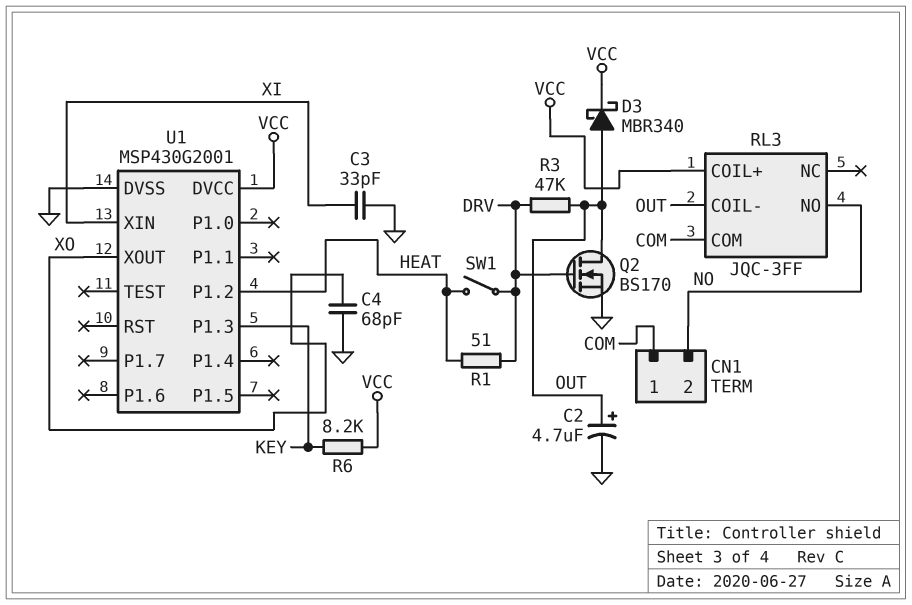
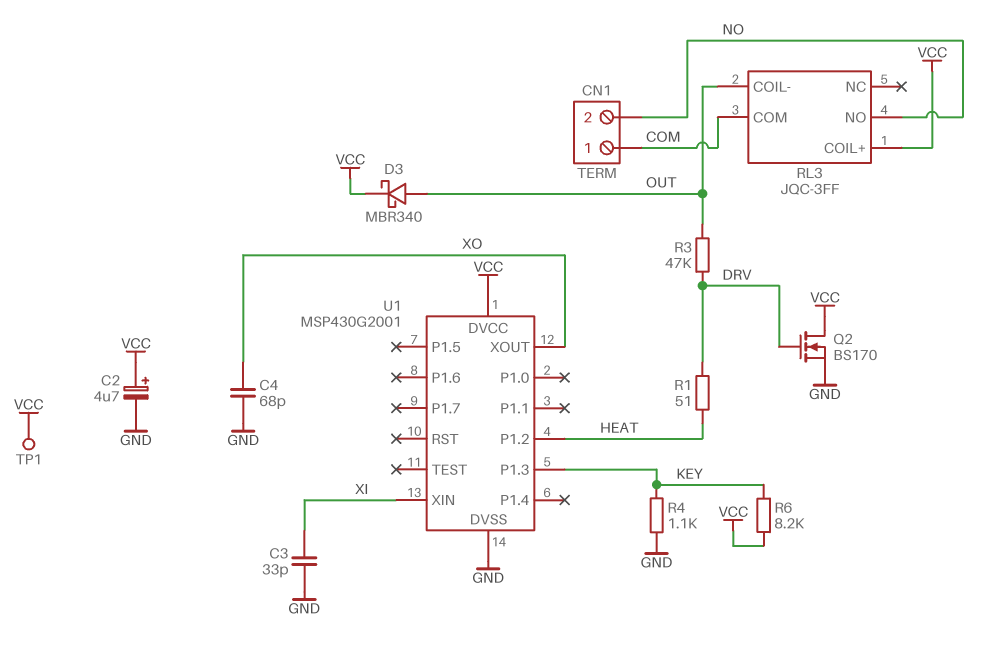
C2: 4.7uF (plus OUT, minus GND) -> 4.7uF (plus VCC, minus GND)
Q2: NMOS BS170 (G DRV, D OUT, S GND) -> NMOS BS170 (G DRV, D VCC, S GND)
R4: none -> 1.1k (GND, KEY)
SW1: switch (DRV, HEAT) -> none
TP1: none -> test point (VCC)

